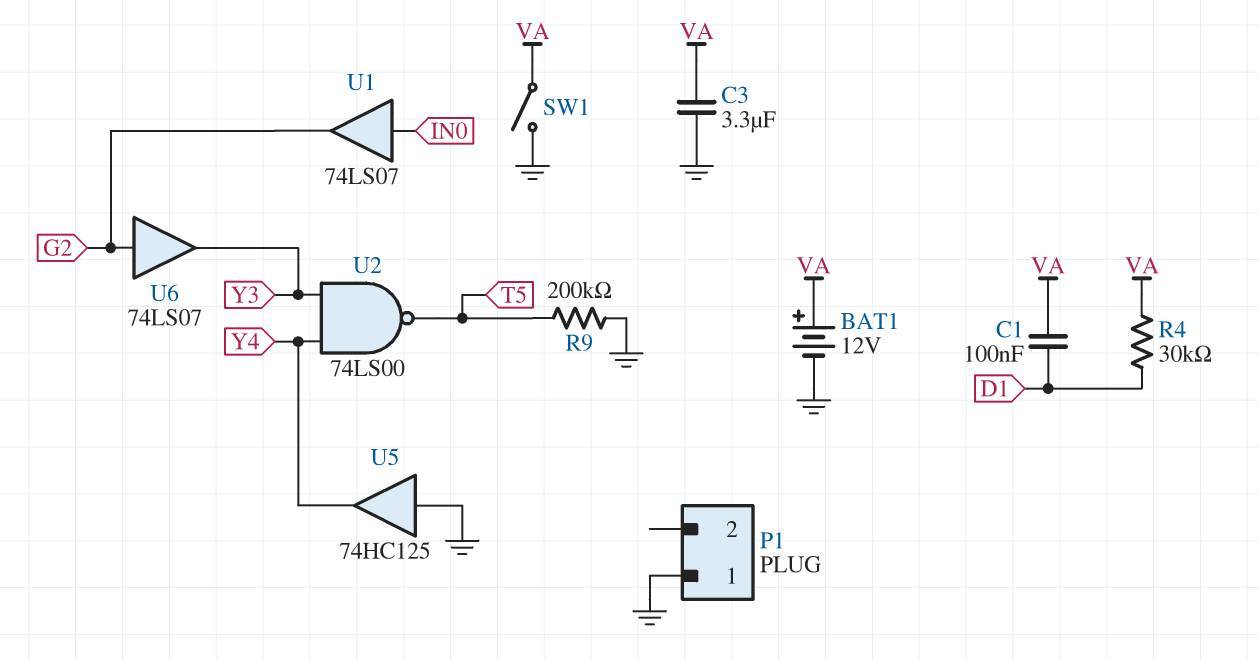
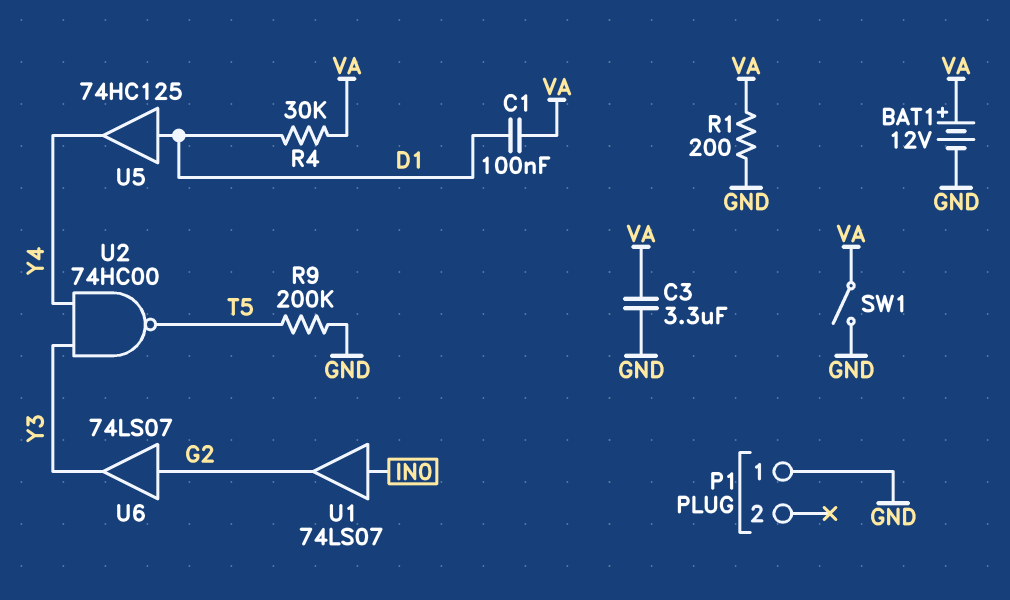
R1: none -> 200 (GND, VA)
U2: NAND 74LS00 (in Y3, in Y4, out T5) -> NAND 74HC00 (in Y3, in Y4, out T5)
U5: buffer 74HC125 (in GND, out Y4) -> buffer 74HC125 (in D1, out Y4)

